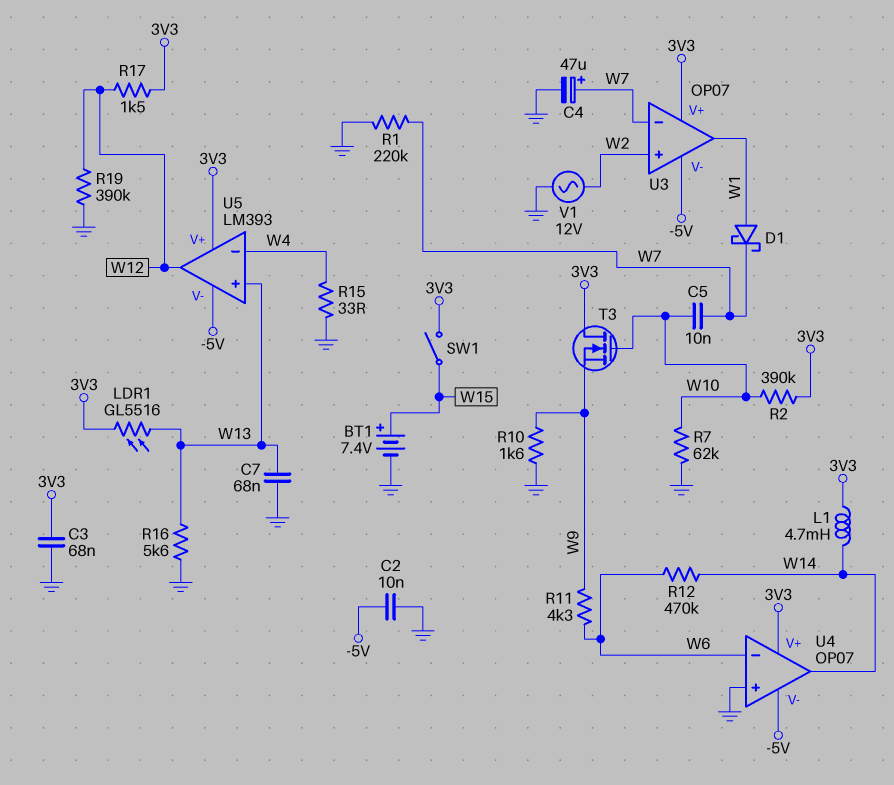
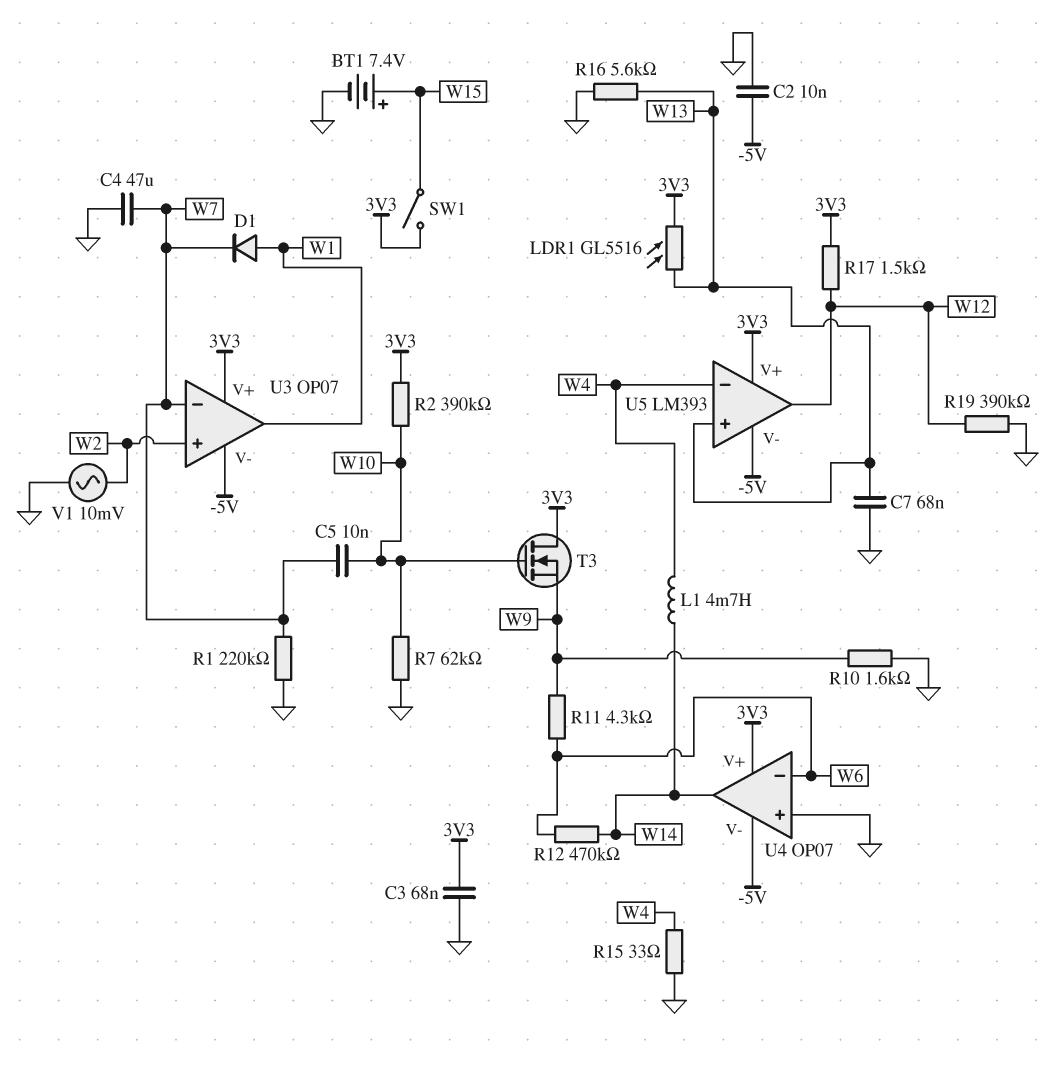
C4: 47uF (plus W7, minus GND) -> 47uF (GND, W7)
D1: schottky (A W1, K W7) -> diode (A W1, K W7)
L1: 4.7mH (3V3, W14) -> 4.7mH (W4, W14)
V1: AC 12V (GND, W2) -> AC 10mV (GND, W2)

